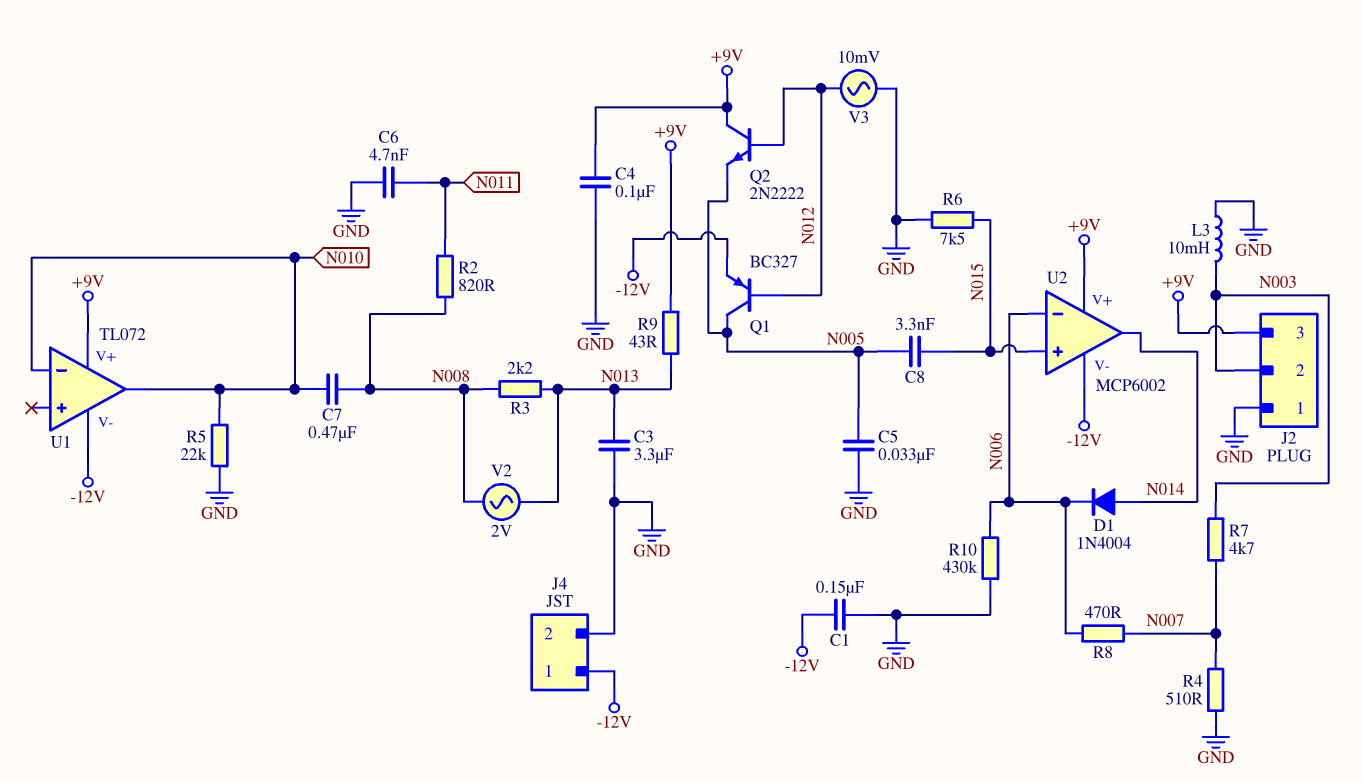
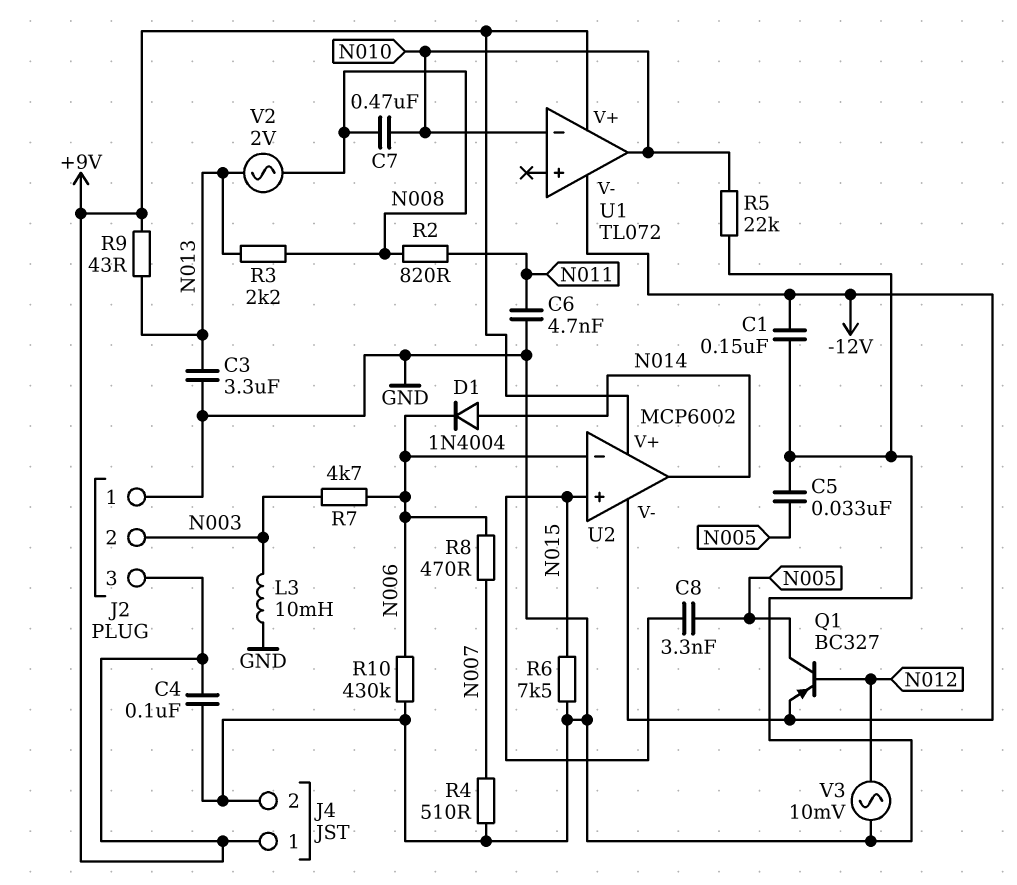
J4 pin 1: -12V -> +9V
Q2: NPN 2N2222 (B N012, C +9V, E N005) -> none
R7: 4.7k (N003, N007) -> 4.7k (N003, N006)

